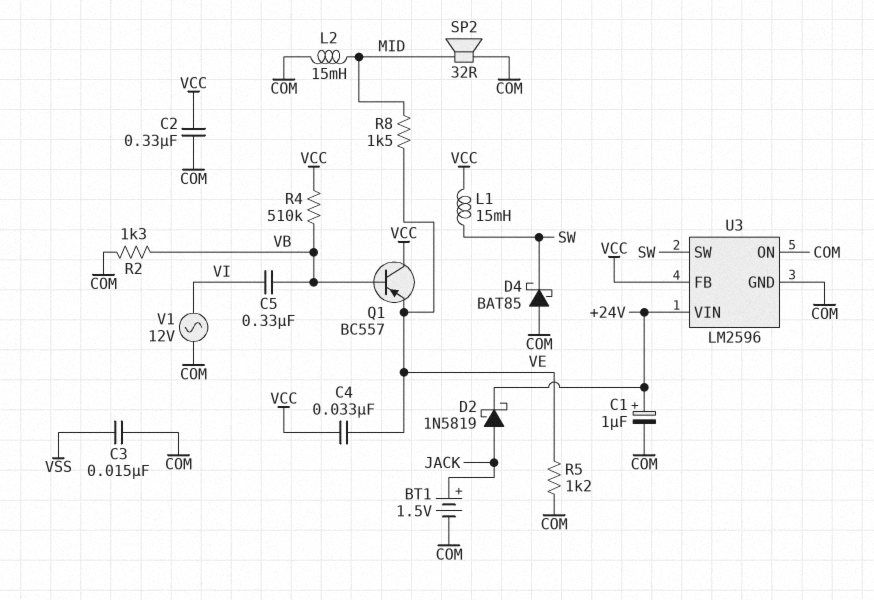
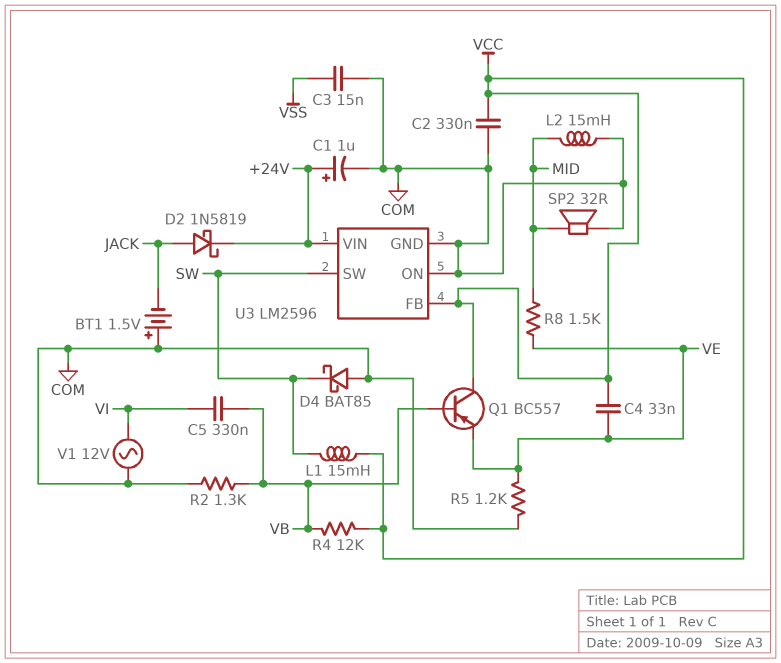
BT1: 1.5V (plus JACK, minus COM) -> 1.5V (plus COM, minus JACK)
R4: 510k (VB, VCC) -> 12k (VB, VCC)

